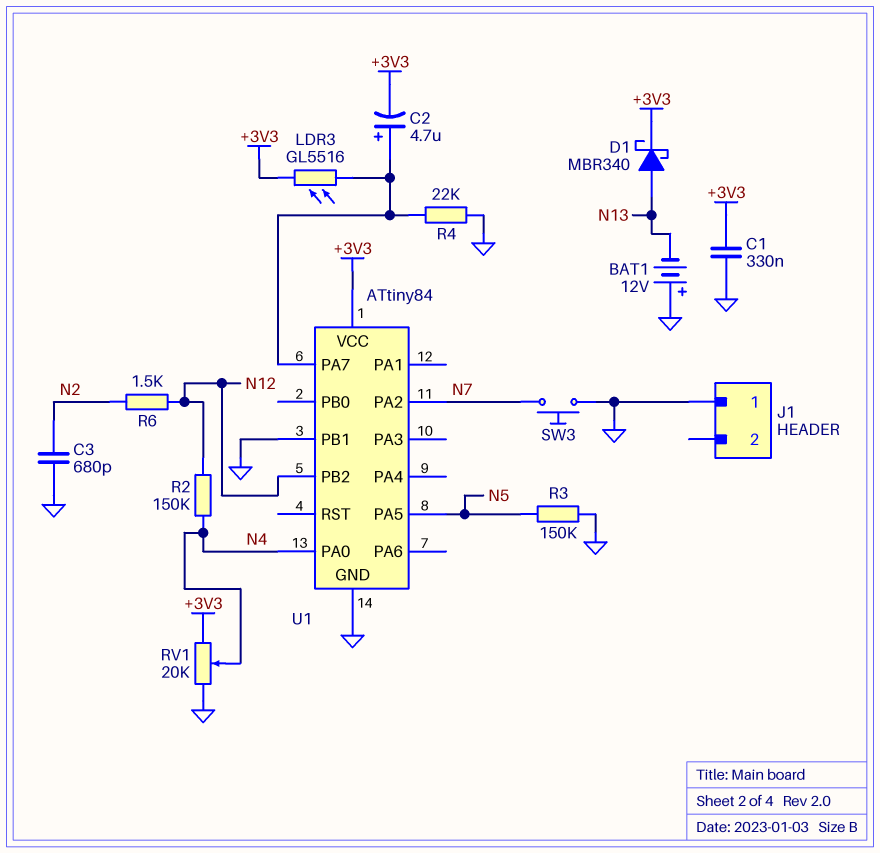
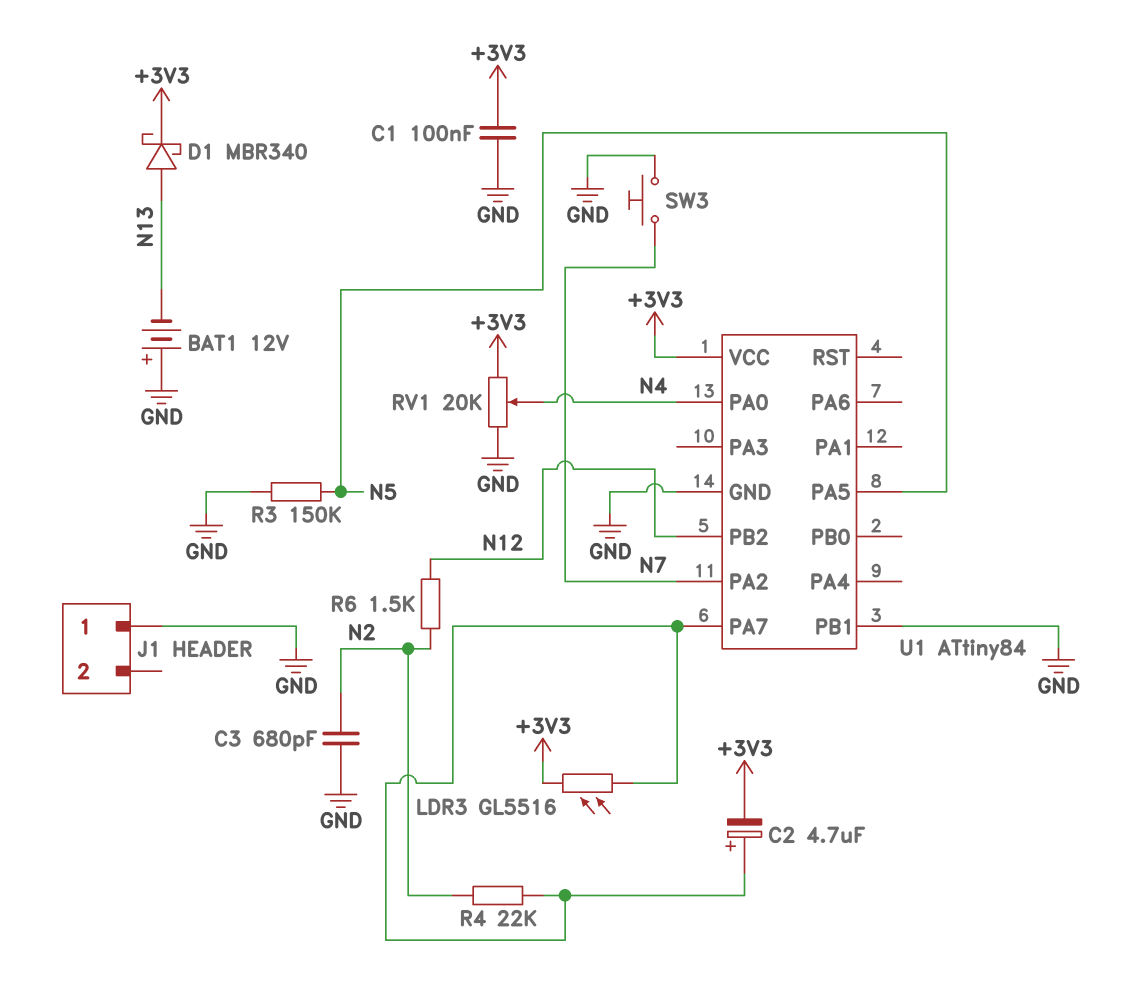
C1: 330nF (+3V3, GND) -> 100nF (+3V3, GND)
R2: 150k (N4, N12) -> none
R4: 22k (GND, U1/PA7) -> 22k (N2, U1/PA7)

